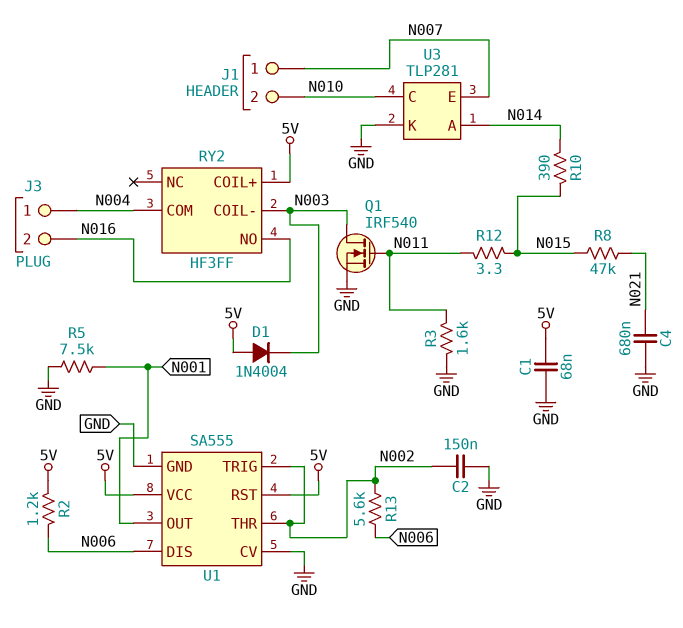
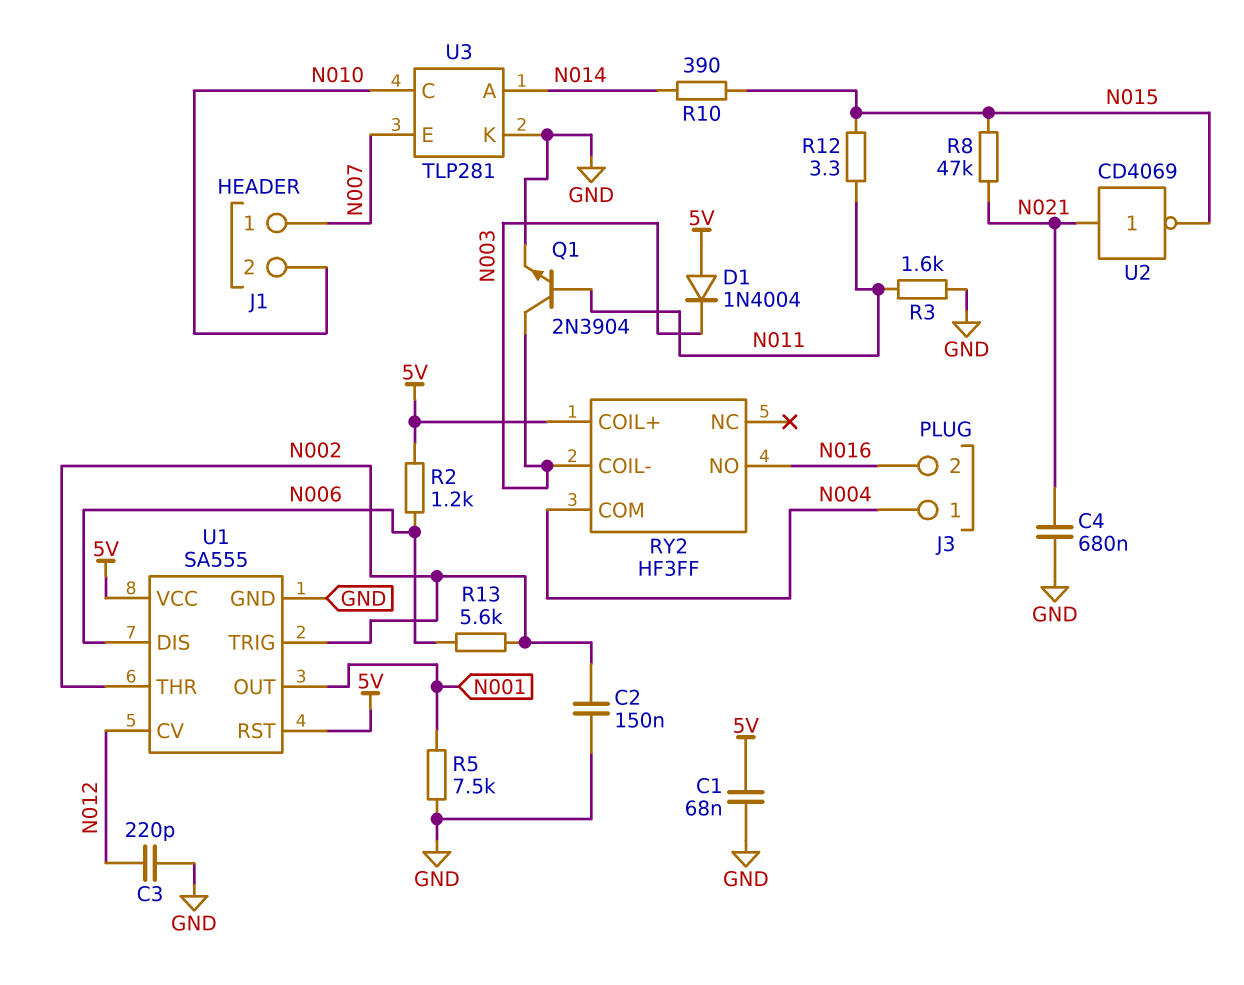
C3: none -> 220pF (GND, N012)
Q1: NMOS IRF540 (G N011, D N003, S GND) -> NPN 2N3904 (B N011, C N003, E GND)
U1 pin CV: GND -> N012
U2: none -> NOT CD4069 (in N021, out N015)

